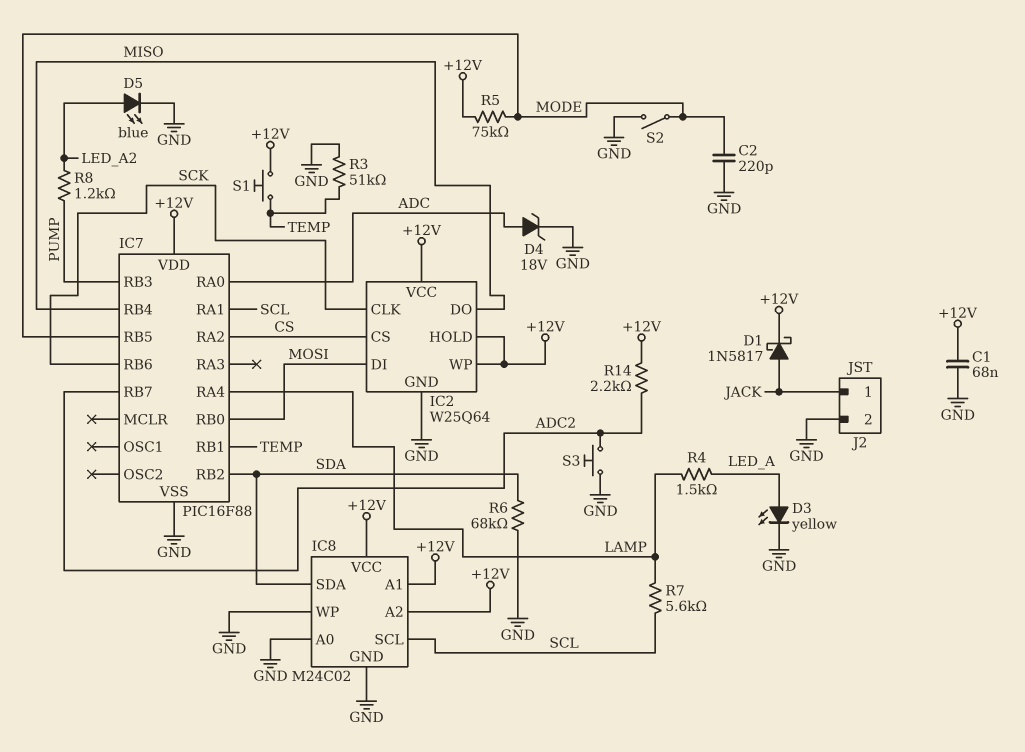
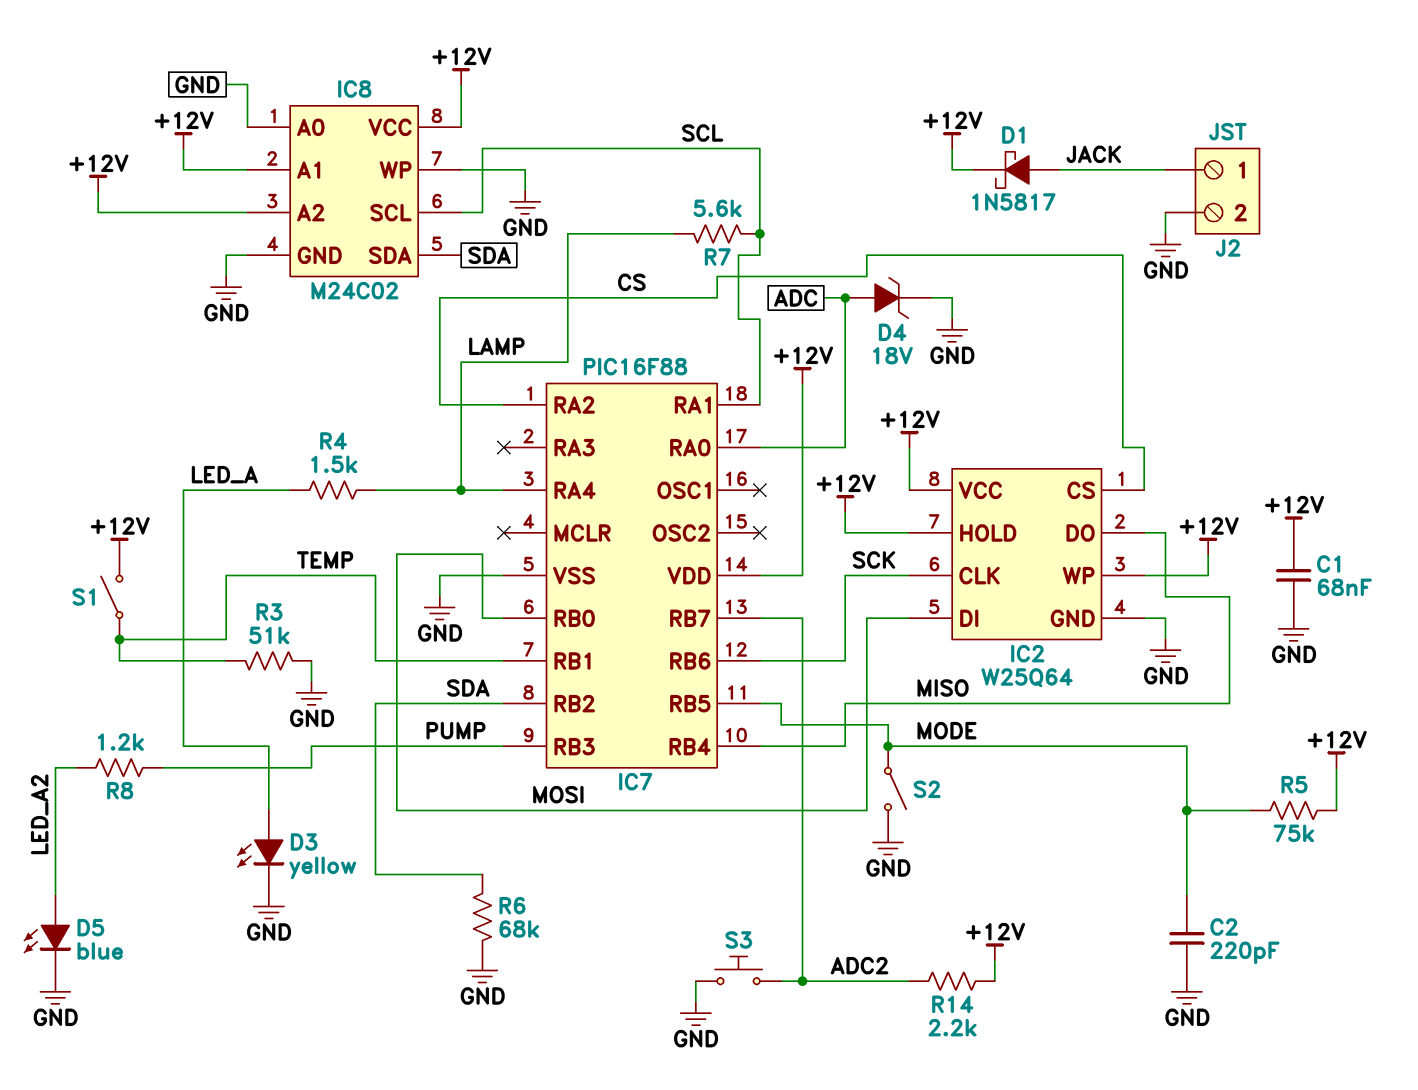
S1: button (+12V, TEMP) -> switch (+12V, TEMP)

